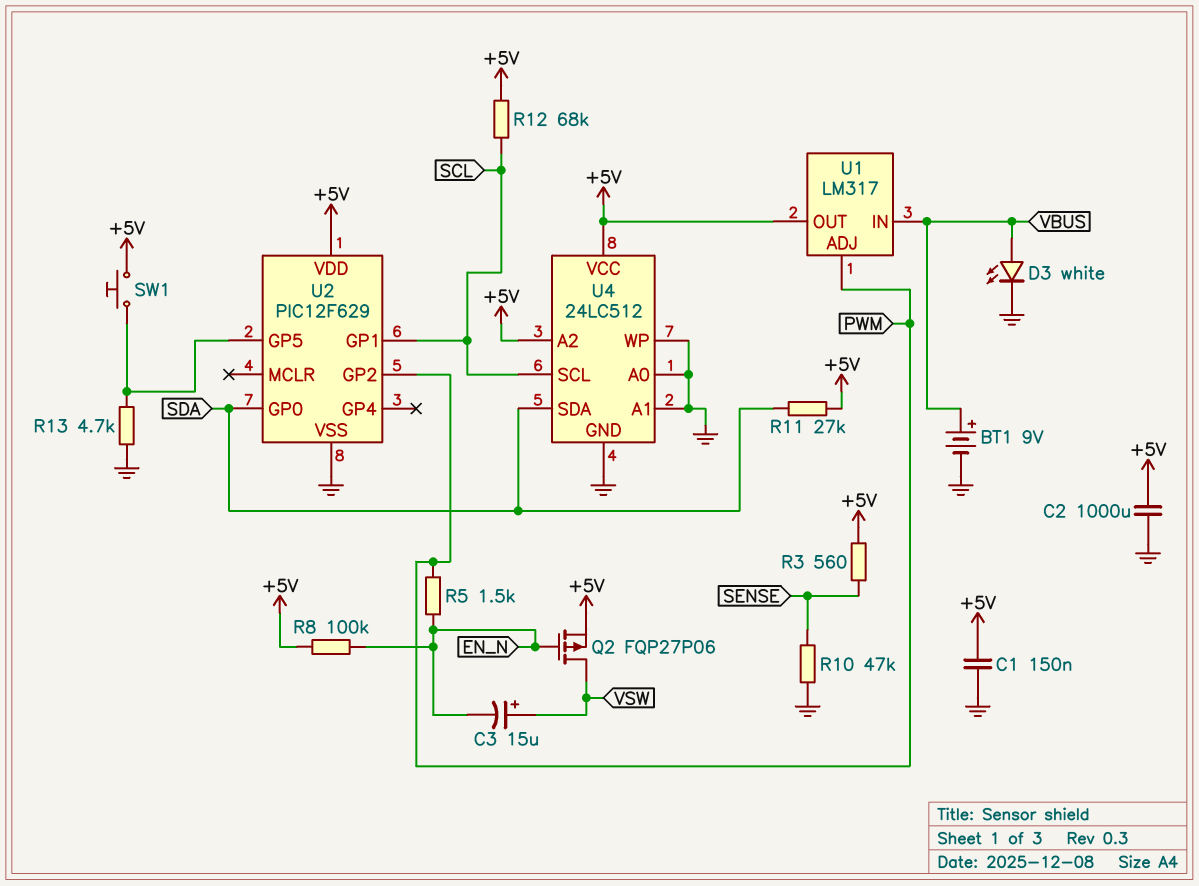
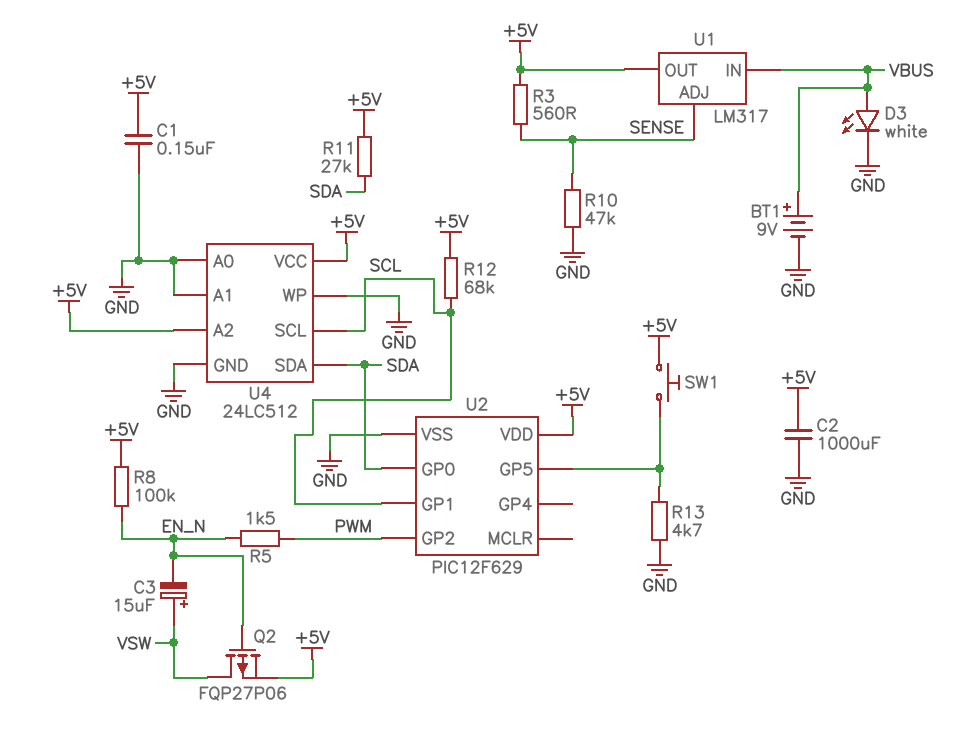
U1 pin ADJ: PWM -> SENSE

